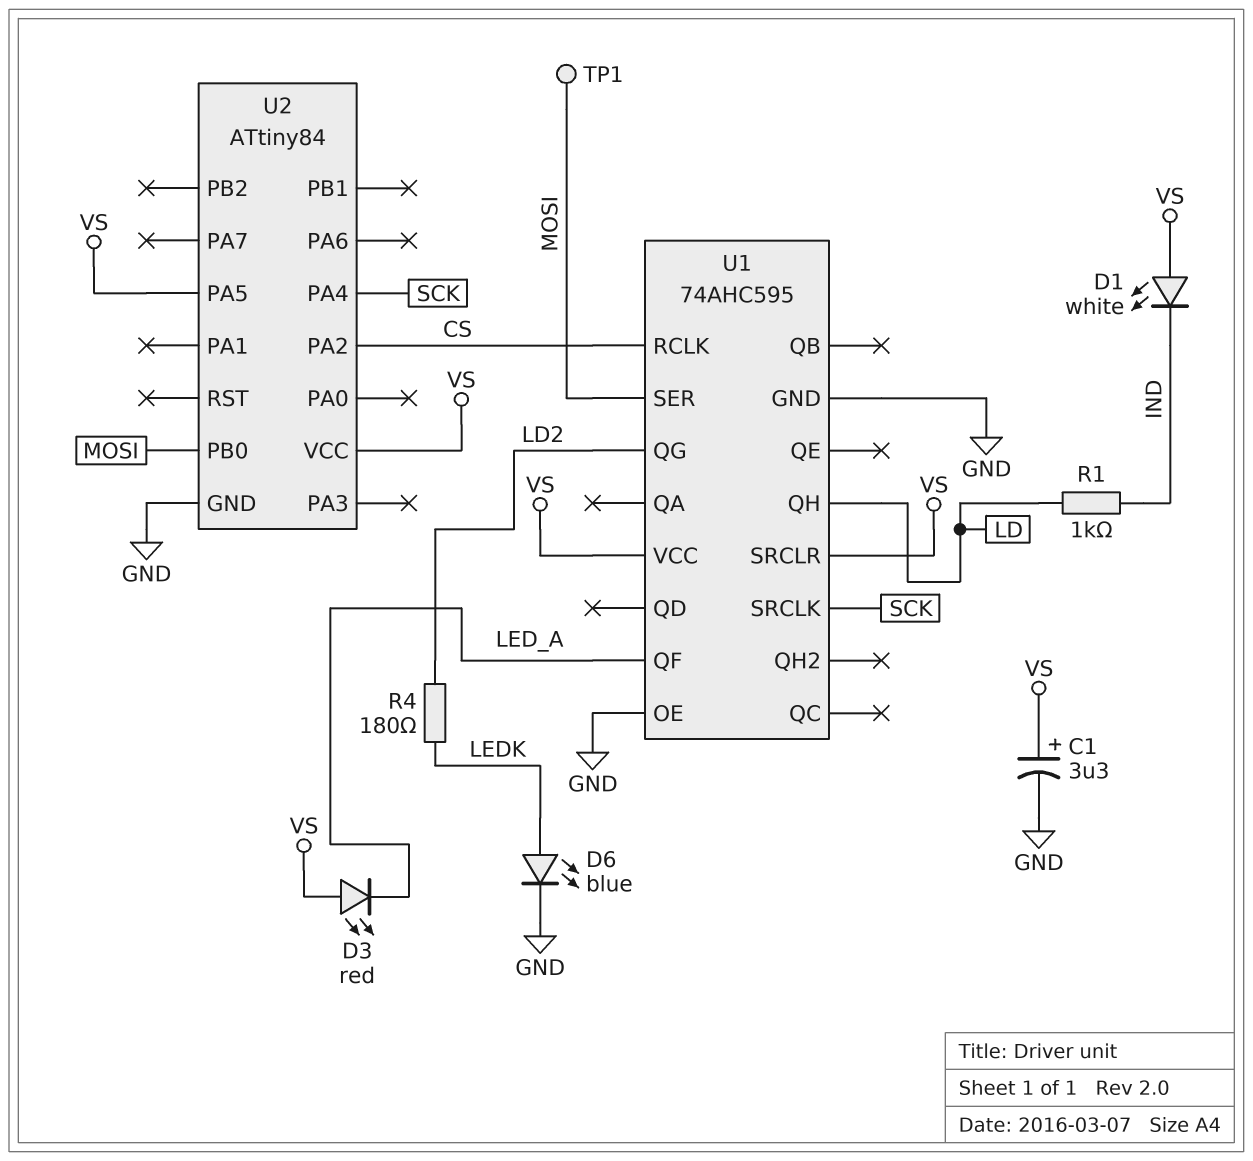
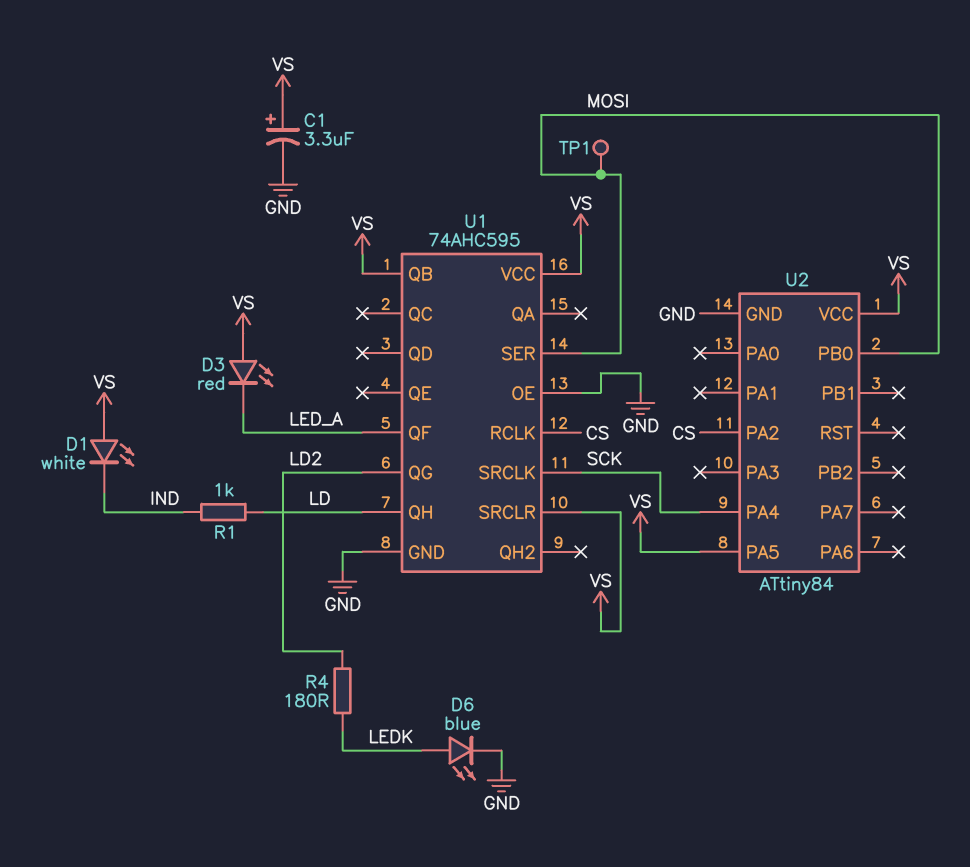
U1 pin QB: none -> VS

